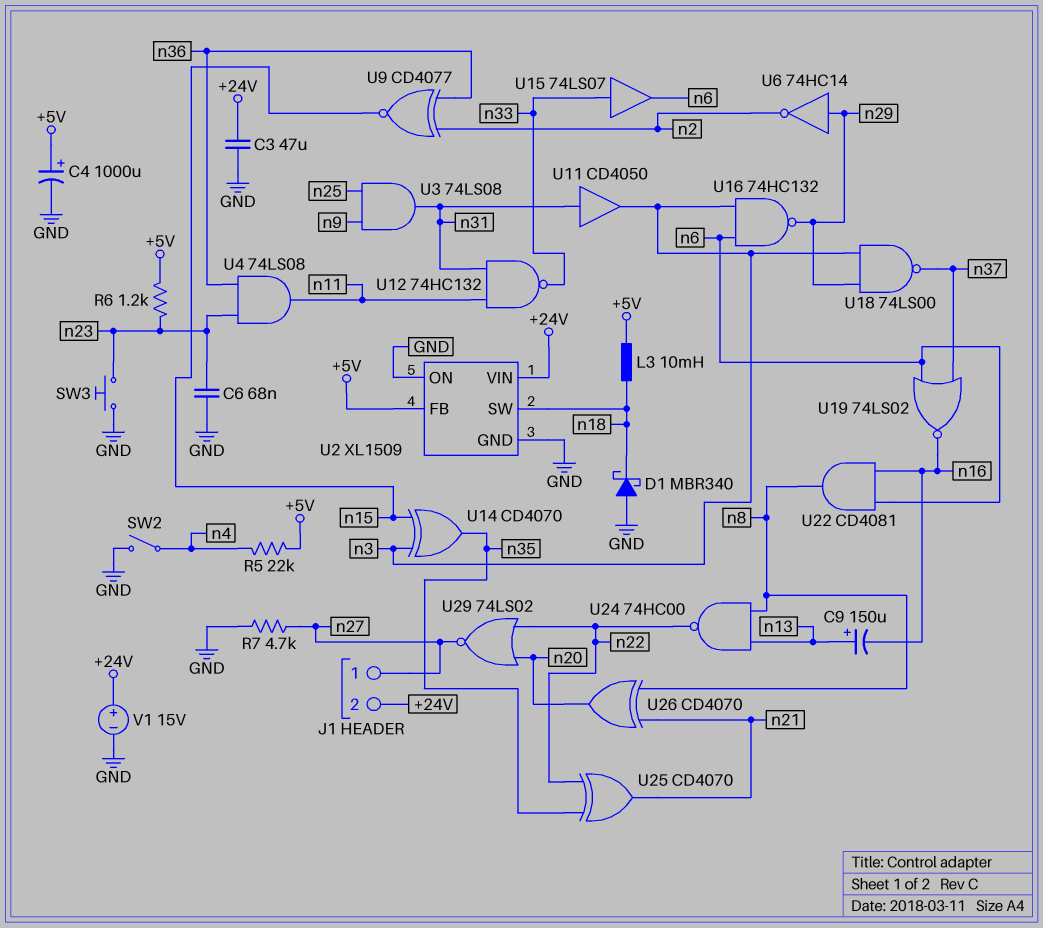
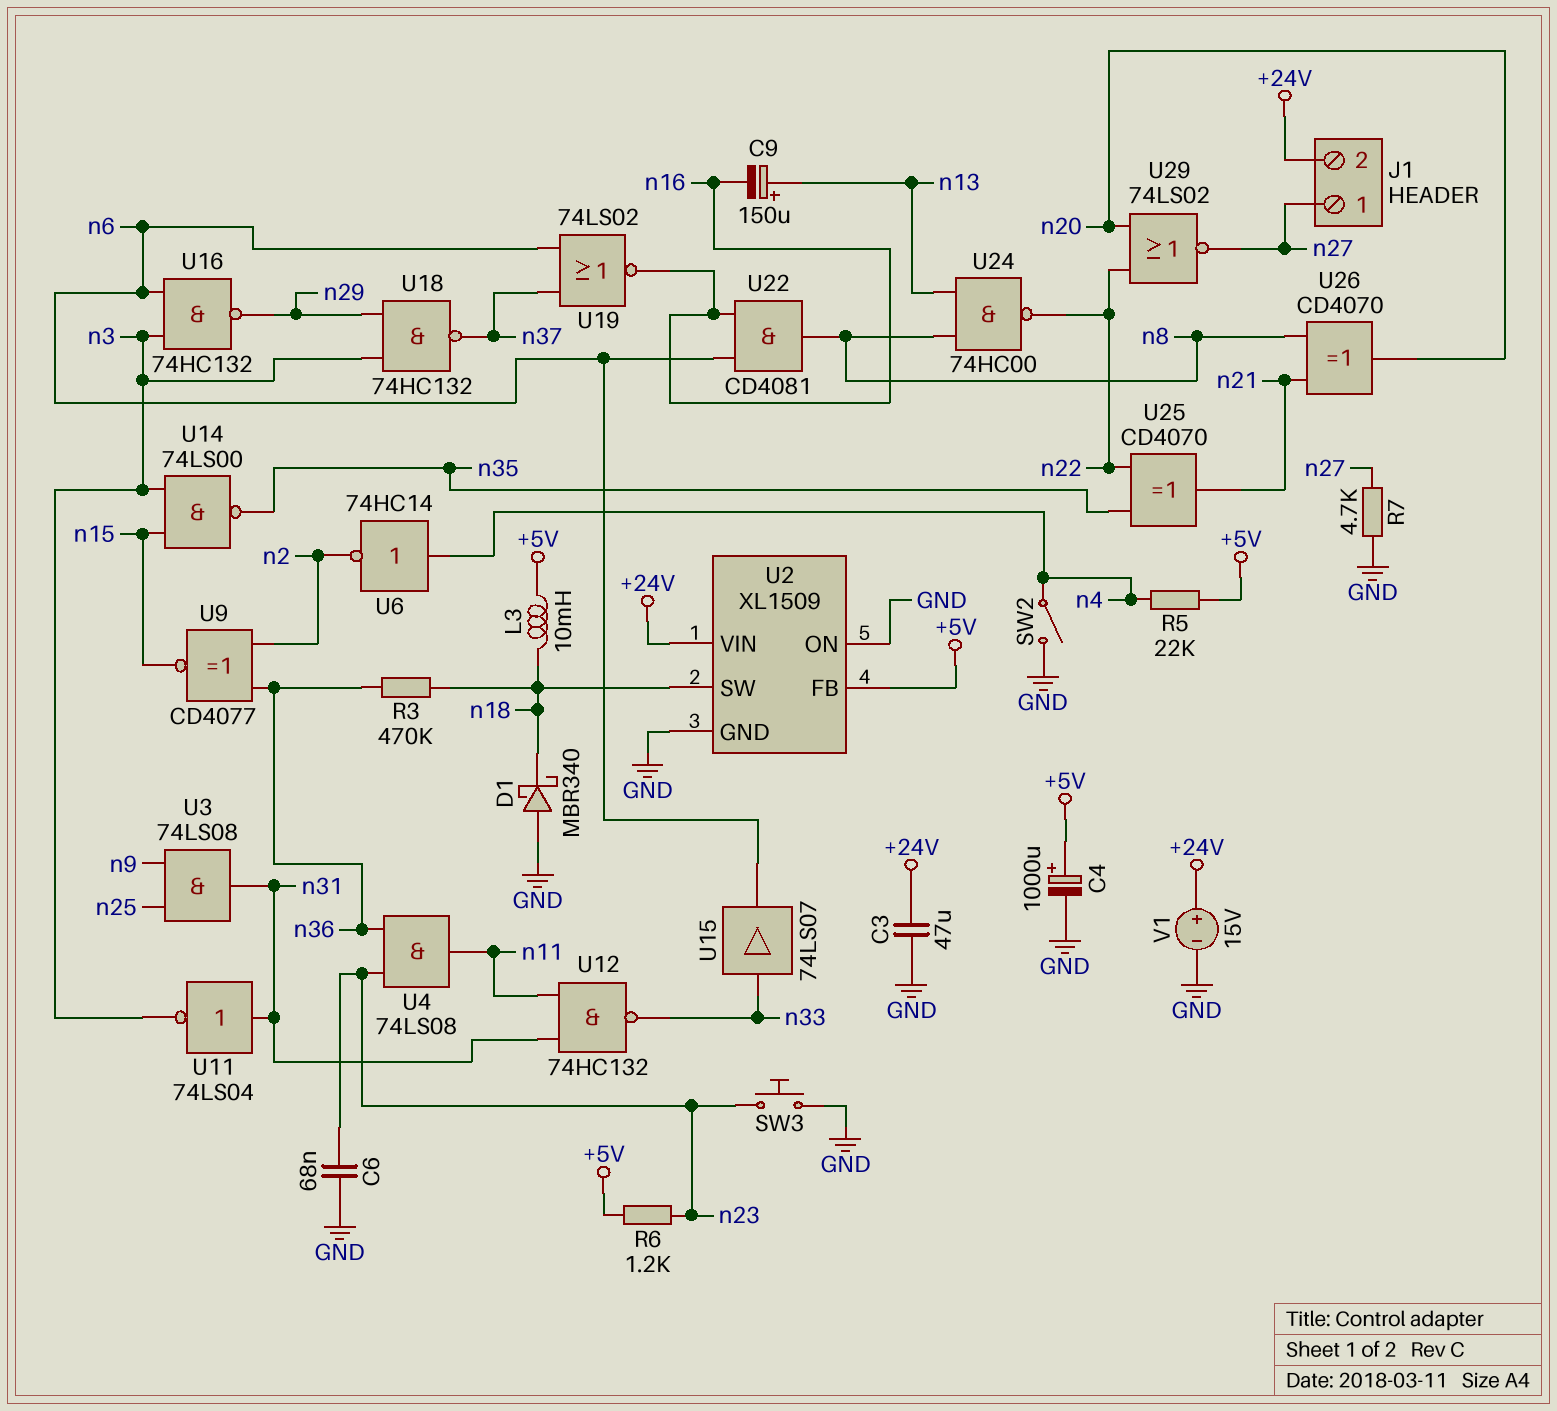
R3: none -> 470k (n18, n36)
U6: NOT 74HC14 (in n29, out n2) -> NOT 74HC14 (in n4, out n2)
U11: buffer CD4050 (in n31, out n3) -> NOT 74LS04 (in n31, out n3)
U14: XOR CD4070 (in n3, in n15, out n35) -> NAND 74LS00 (in n3, in n15, out n35)
U18: NAND 74LS00 (in n3, in n29, out n37) -> NAND 74HC132 (in n3, in n29, out n37)

